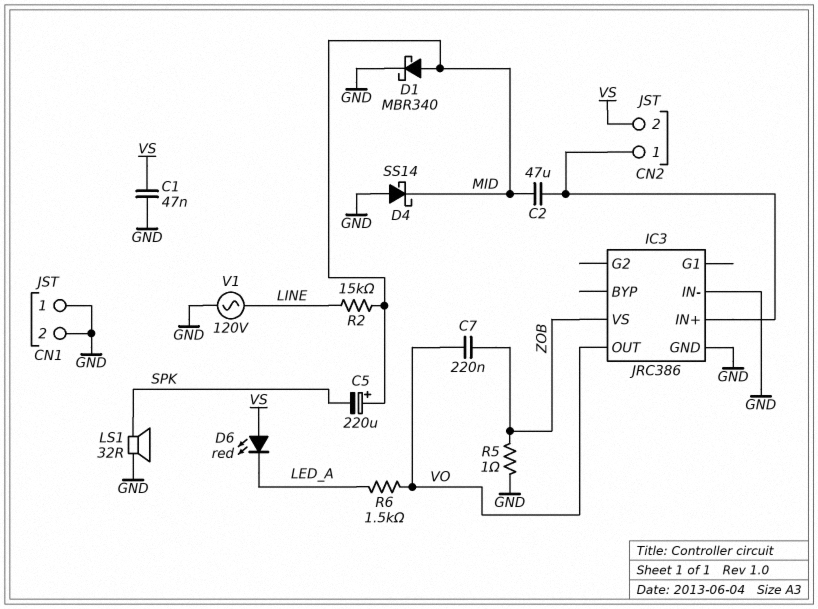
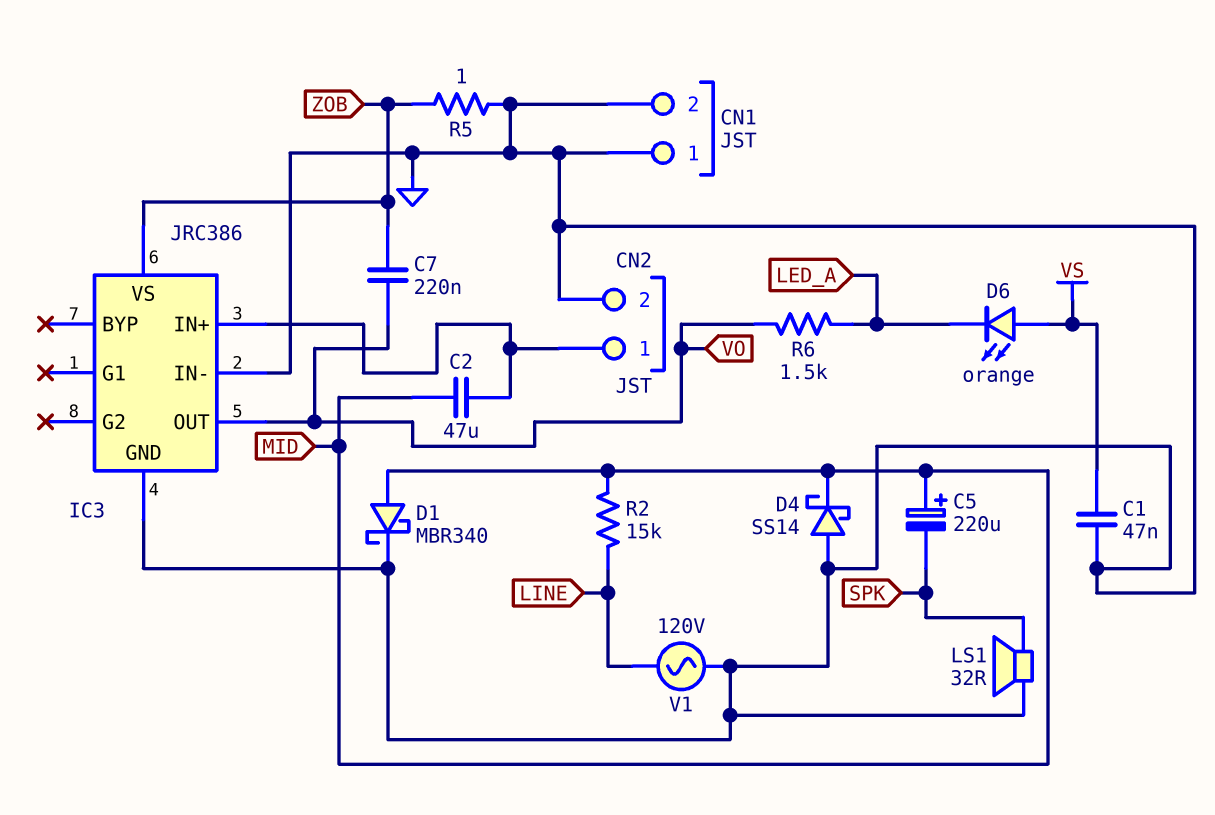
CN2 pin 2: VS -> GND
D6: LED red (A VS, K LED_A) -> LED orange (A VS, K LED_A)

